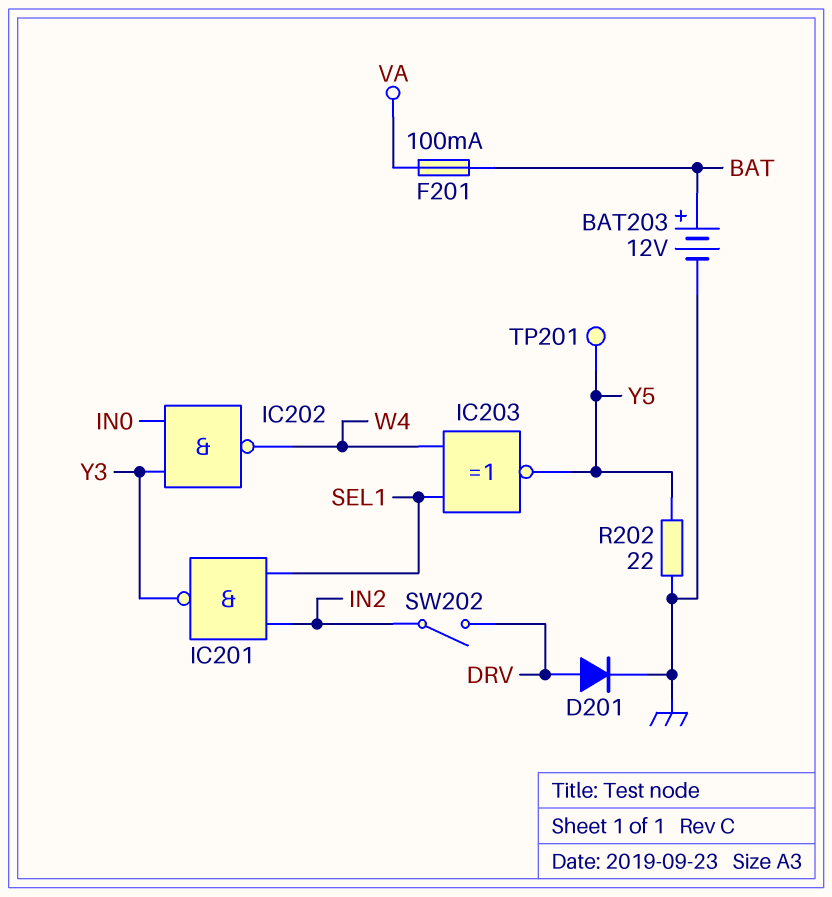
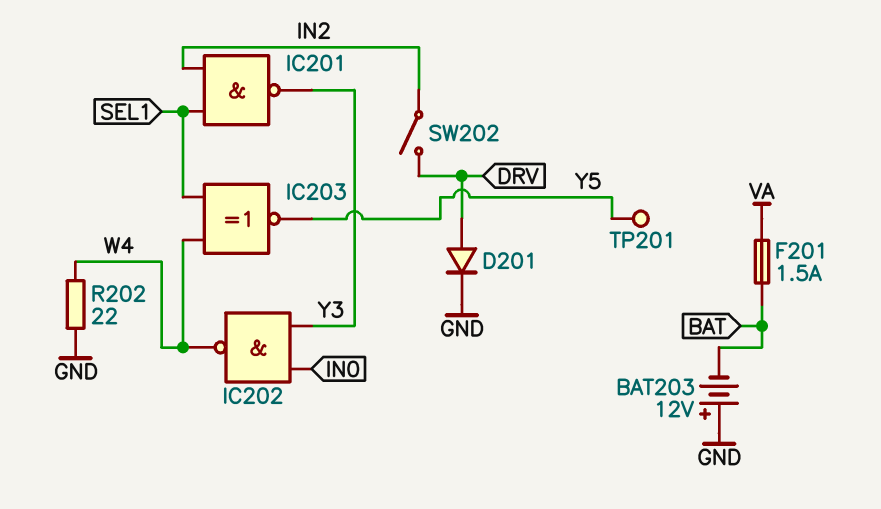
BAT203: 12V (plus BAT, minus GND) -> 12V (plus GND, minus BAT)
F201: 100mA (BAT, VA) -> 1.5A (BAT, VA)
R202: 22 (GND, Y5) -> 22 (GND, W4)

